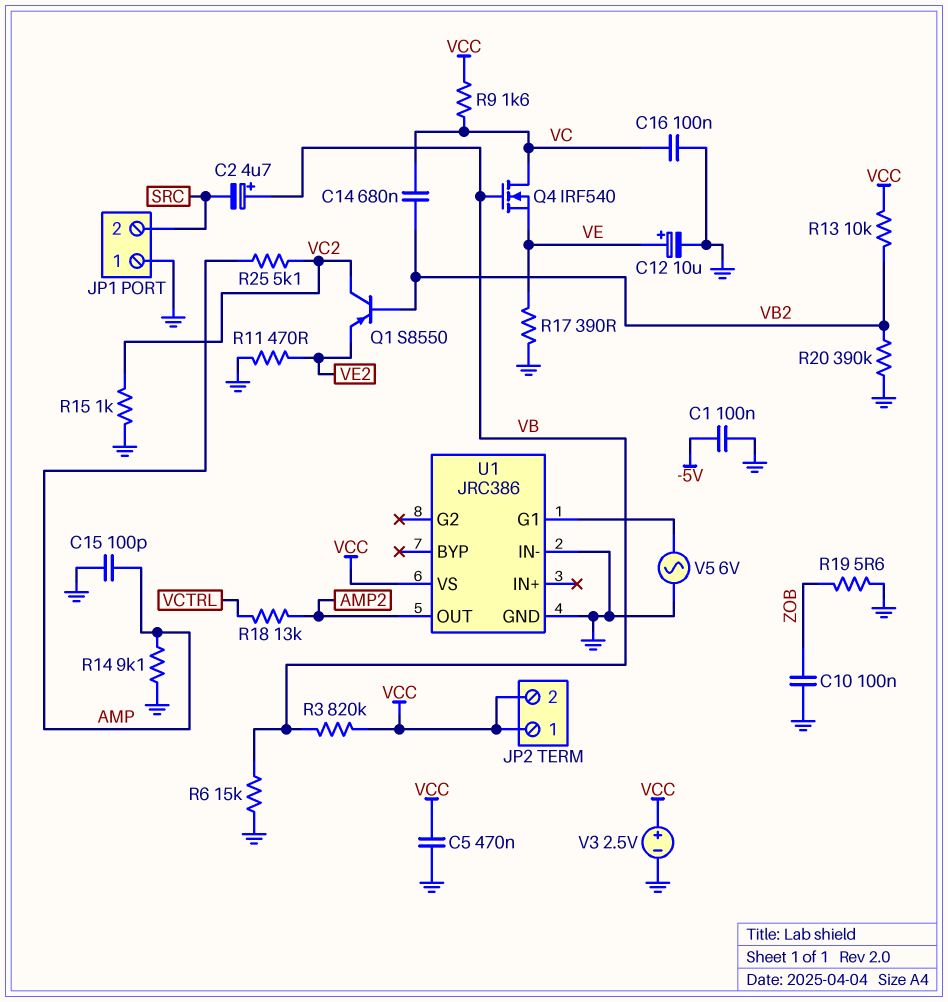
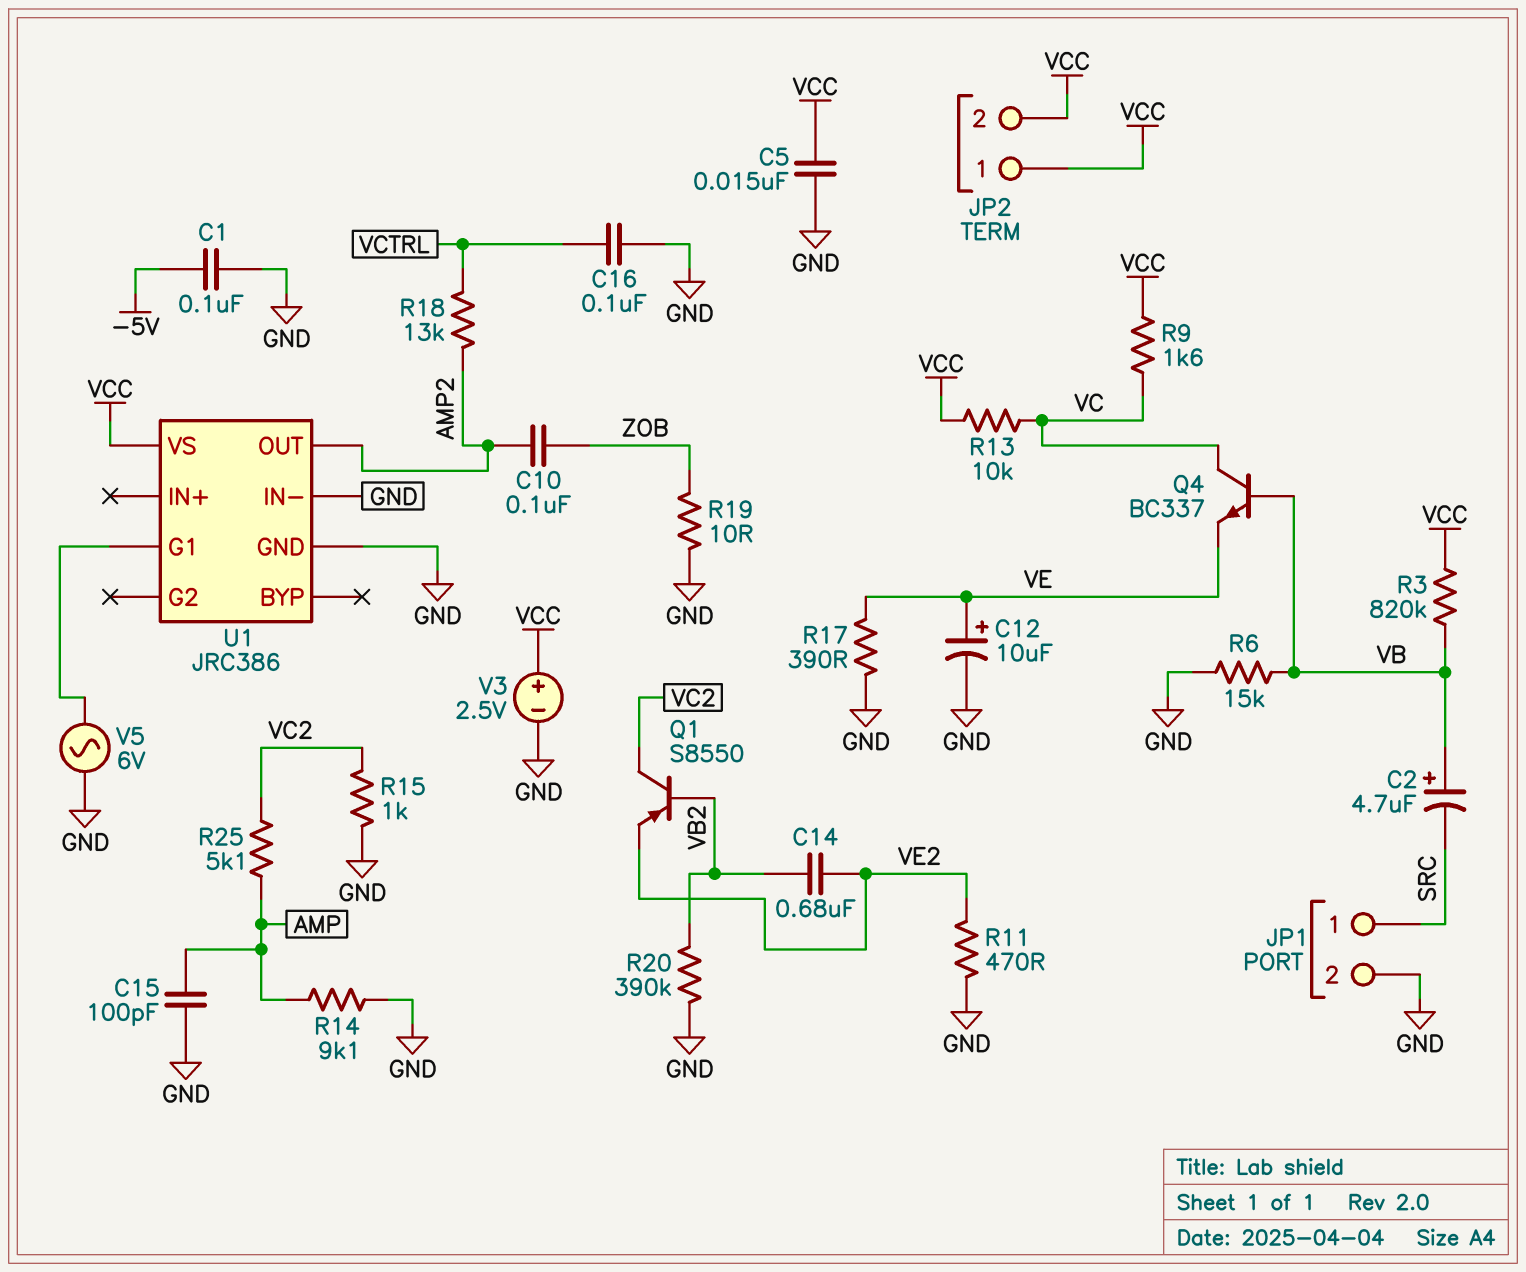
C5: 470nF (GND, VCC) -> 15nF (GND, VCC)
C10: 100nF (GND, ZOB) -> 100nF (AMP2, ZOB)
C14: 680nF (VB2, VC) -> 680nF (VB2, VE2)
C16: 100nF (GND, VC) -> 100nF (GND, VCTRL)
JP1 pin 1: GND -> SRC
JP1 pin 2: SRC -> GND
Q4: NMOS IRF540 (G VB, D VC, S VE) -> NPN BC337 (B VB, C VC, E VE)
R13: 10k (VB2, VCC) -> 10k (VC, VCC)
R19: 5.6 (GND, ZOB) -> 10 (GND, ZOB)

